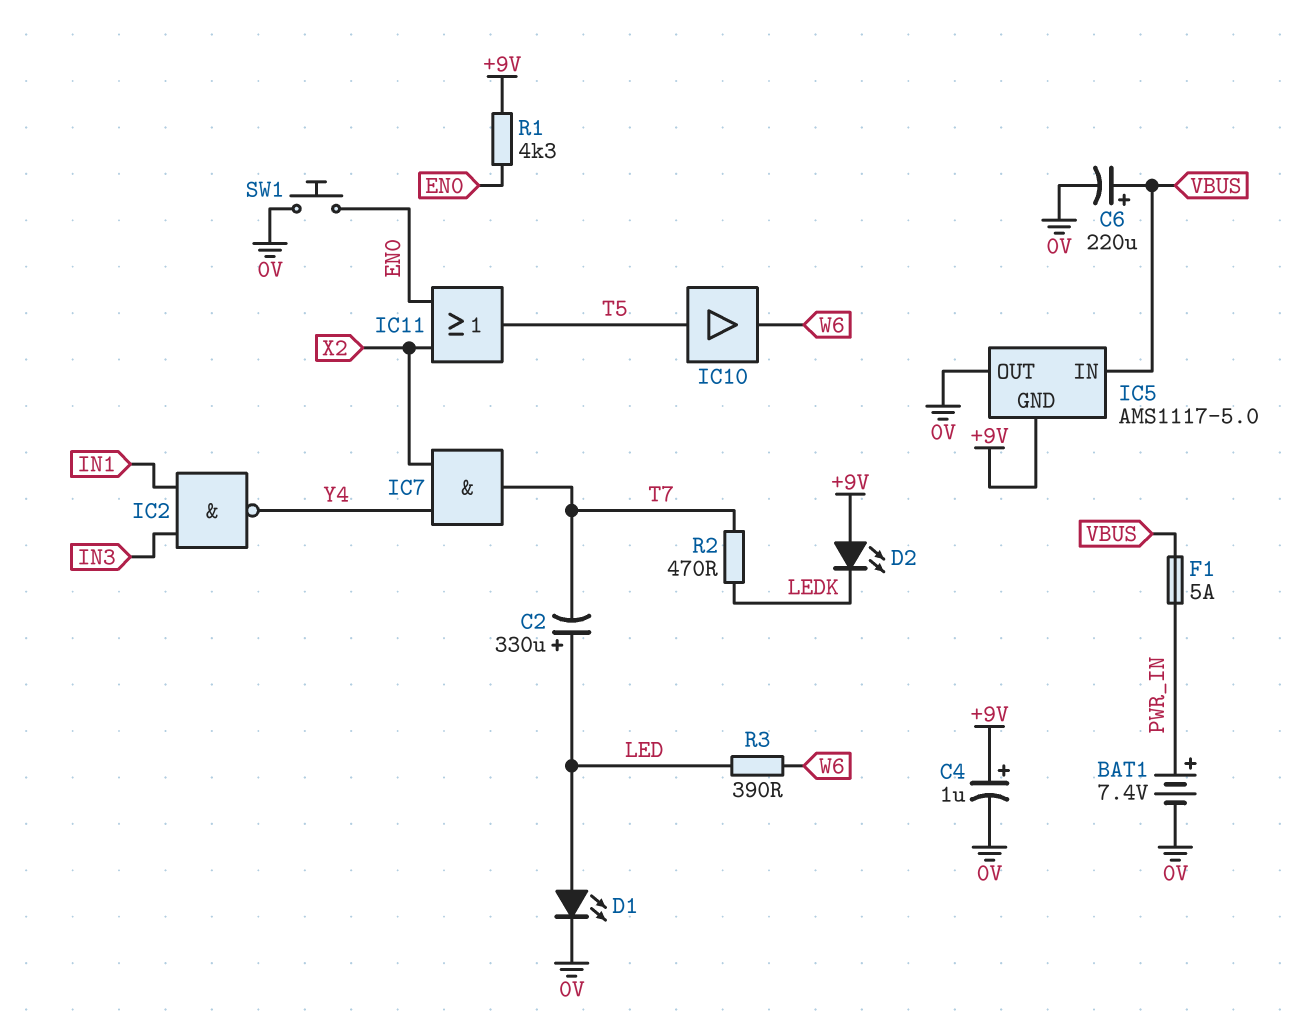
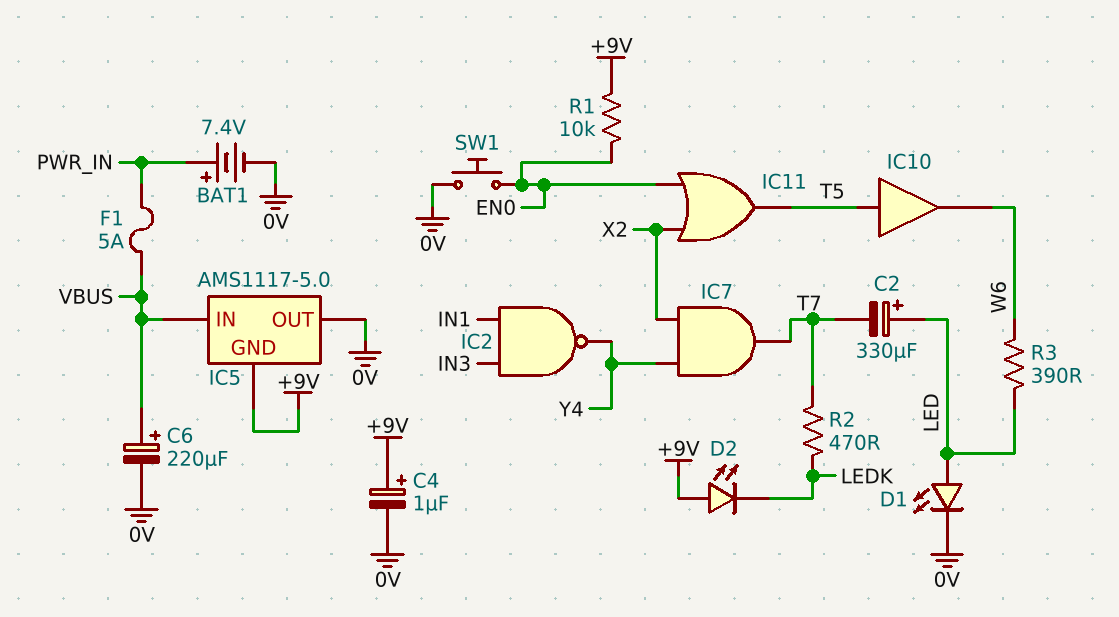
R1: 4.3k (+9V, EN0) -> 10k (+9V, EN0)

